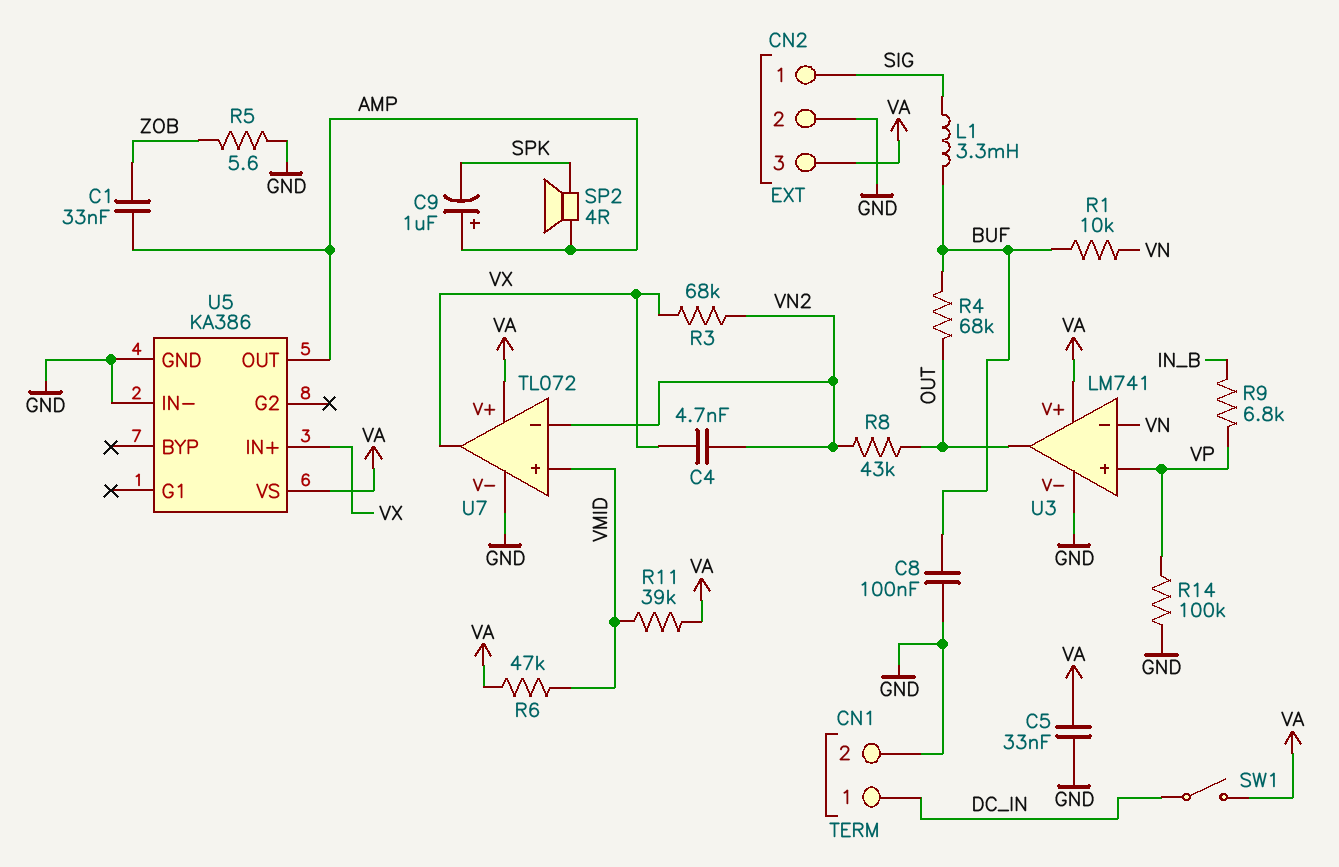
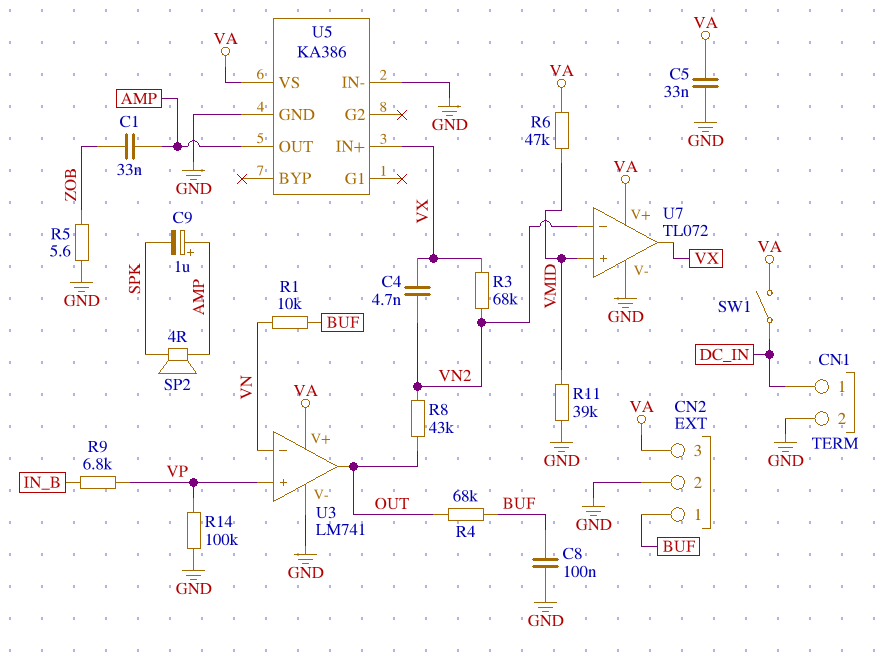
CN2 pin 1: SIG -> BUF
L1: 3.3mH (BUF, SIG) -> none
R11: 39k (VA, VMID) -> 39k (GND, VMID)

